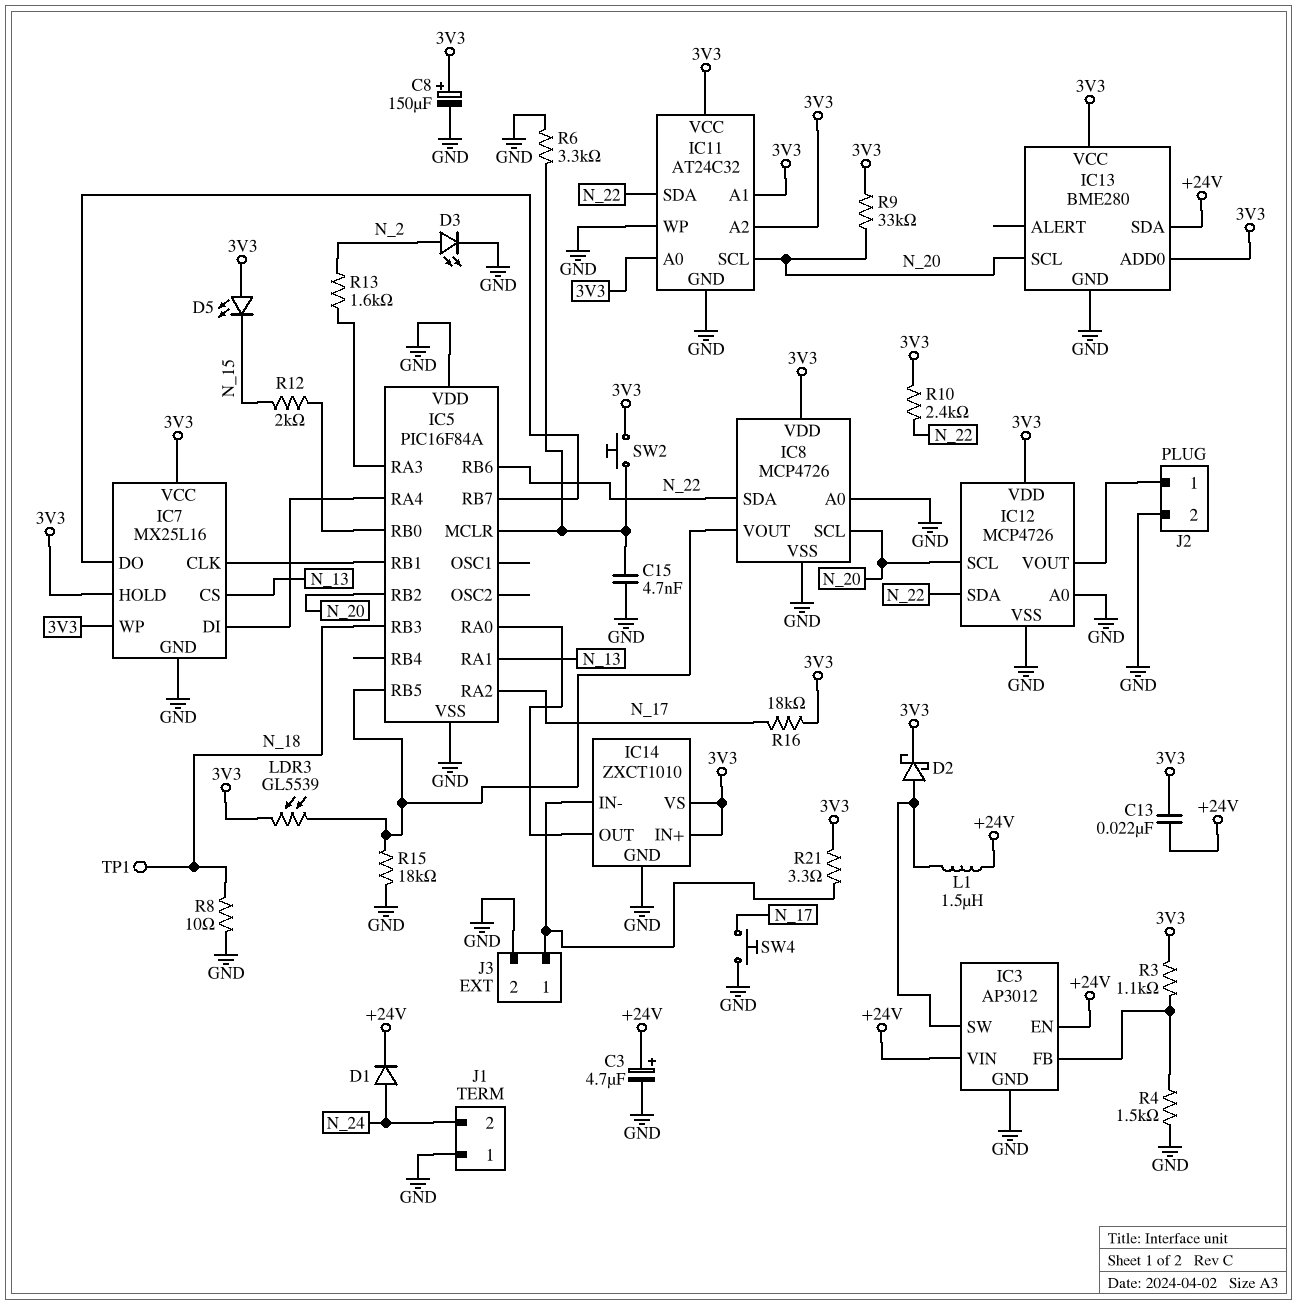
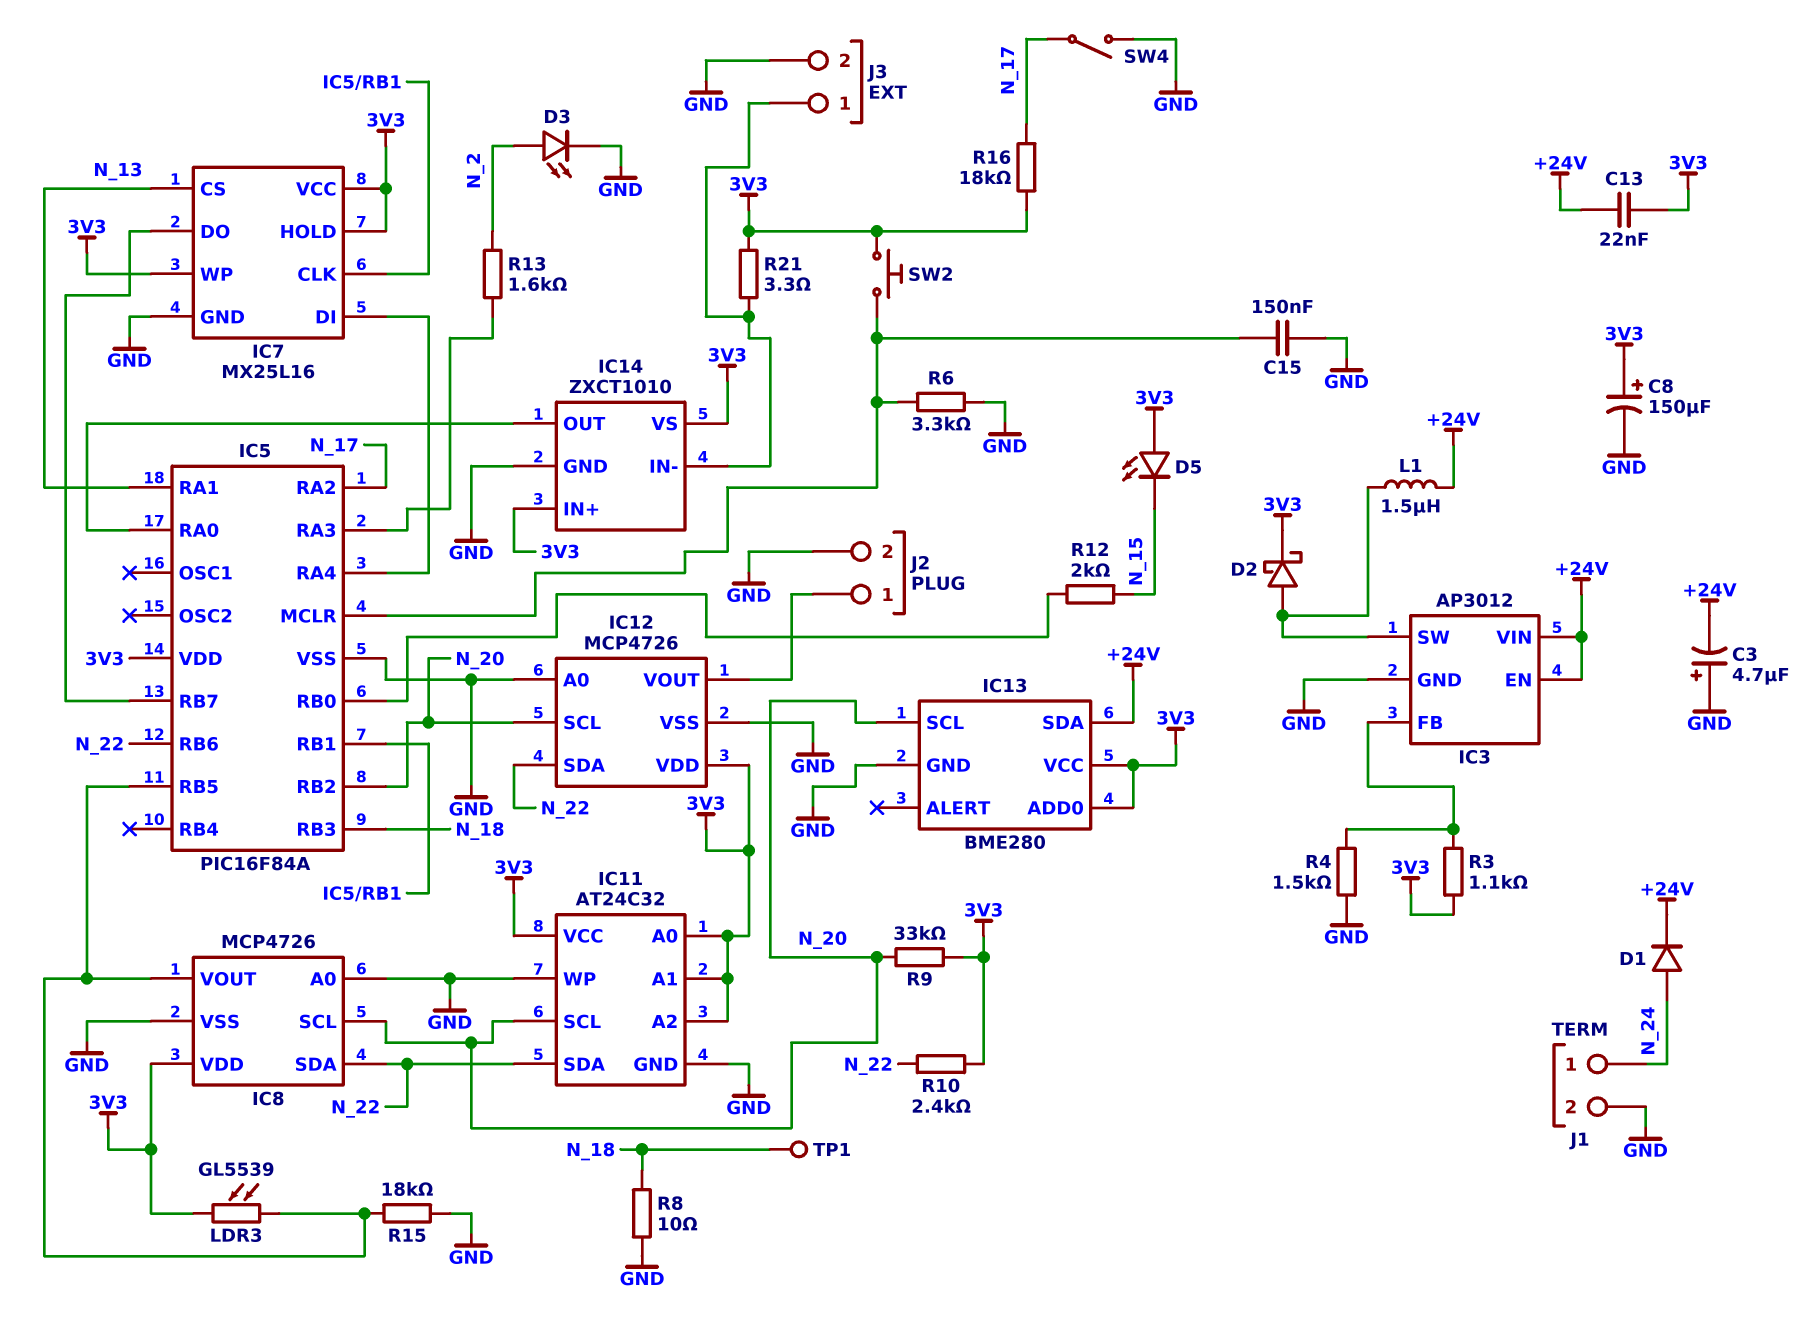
C3: 4.7uF (plus +24V, minus GND) -> 4.7uF (plus GND, minus +24V)
C15: 4.7nF (GND, IC5/MCLR) -> 150nF (GND, IC5/MCLR)
IC5 pin VDD: GND -> 3V3
J1 pin 1: GND -> N_24
J1 pin 2: N_24 -> GND
SW4: button (GND, N_17) -> switch (GND, N_17)

